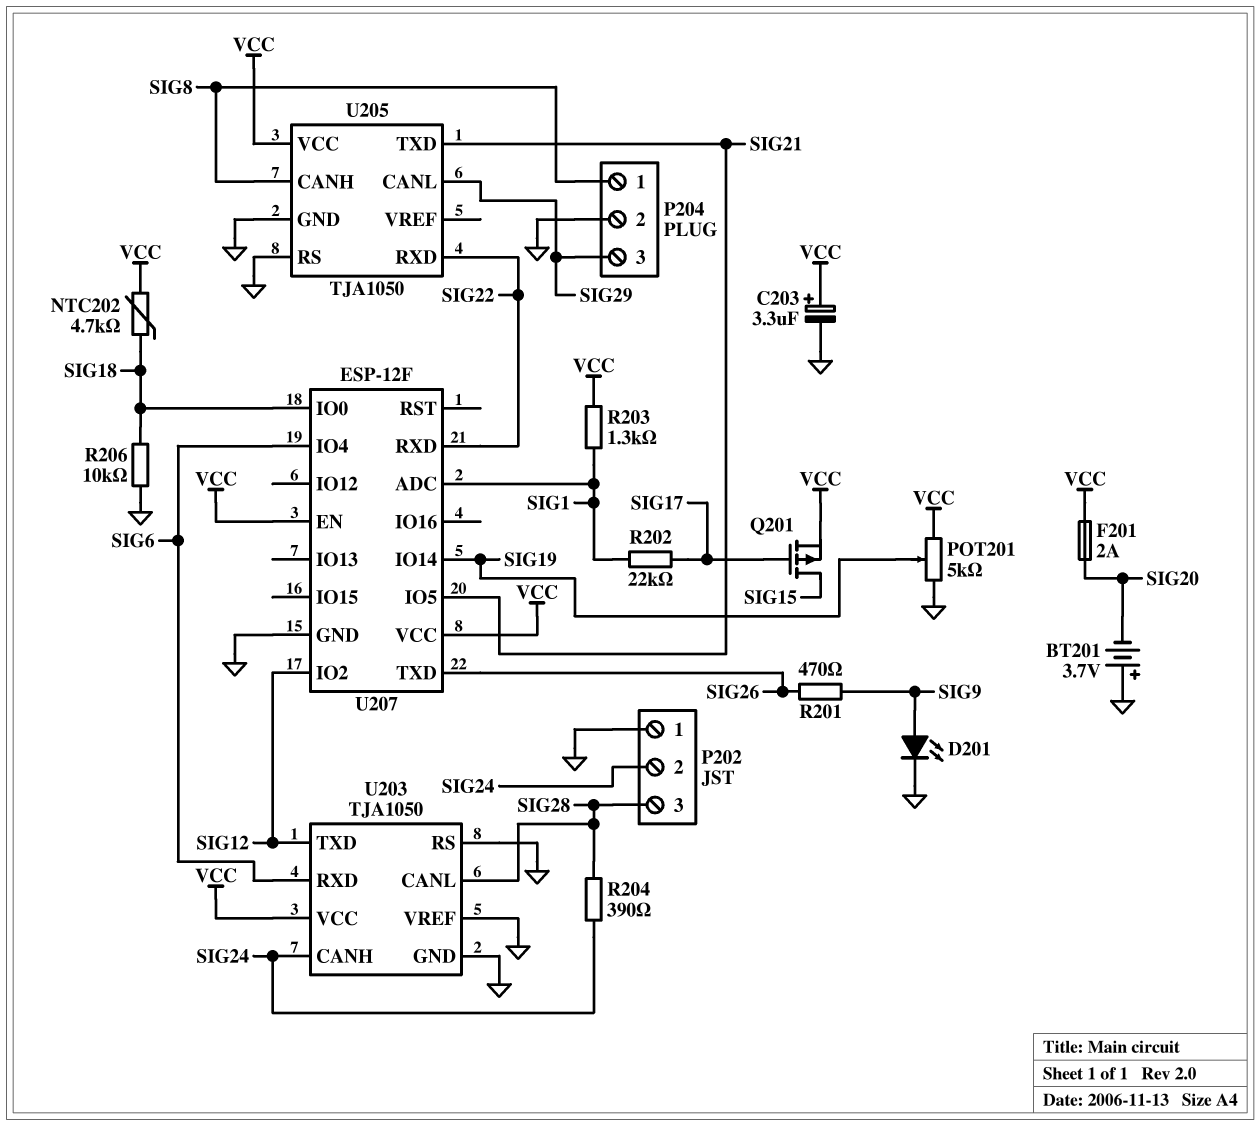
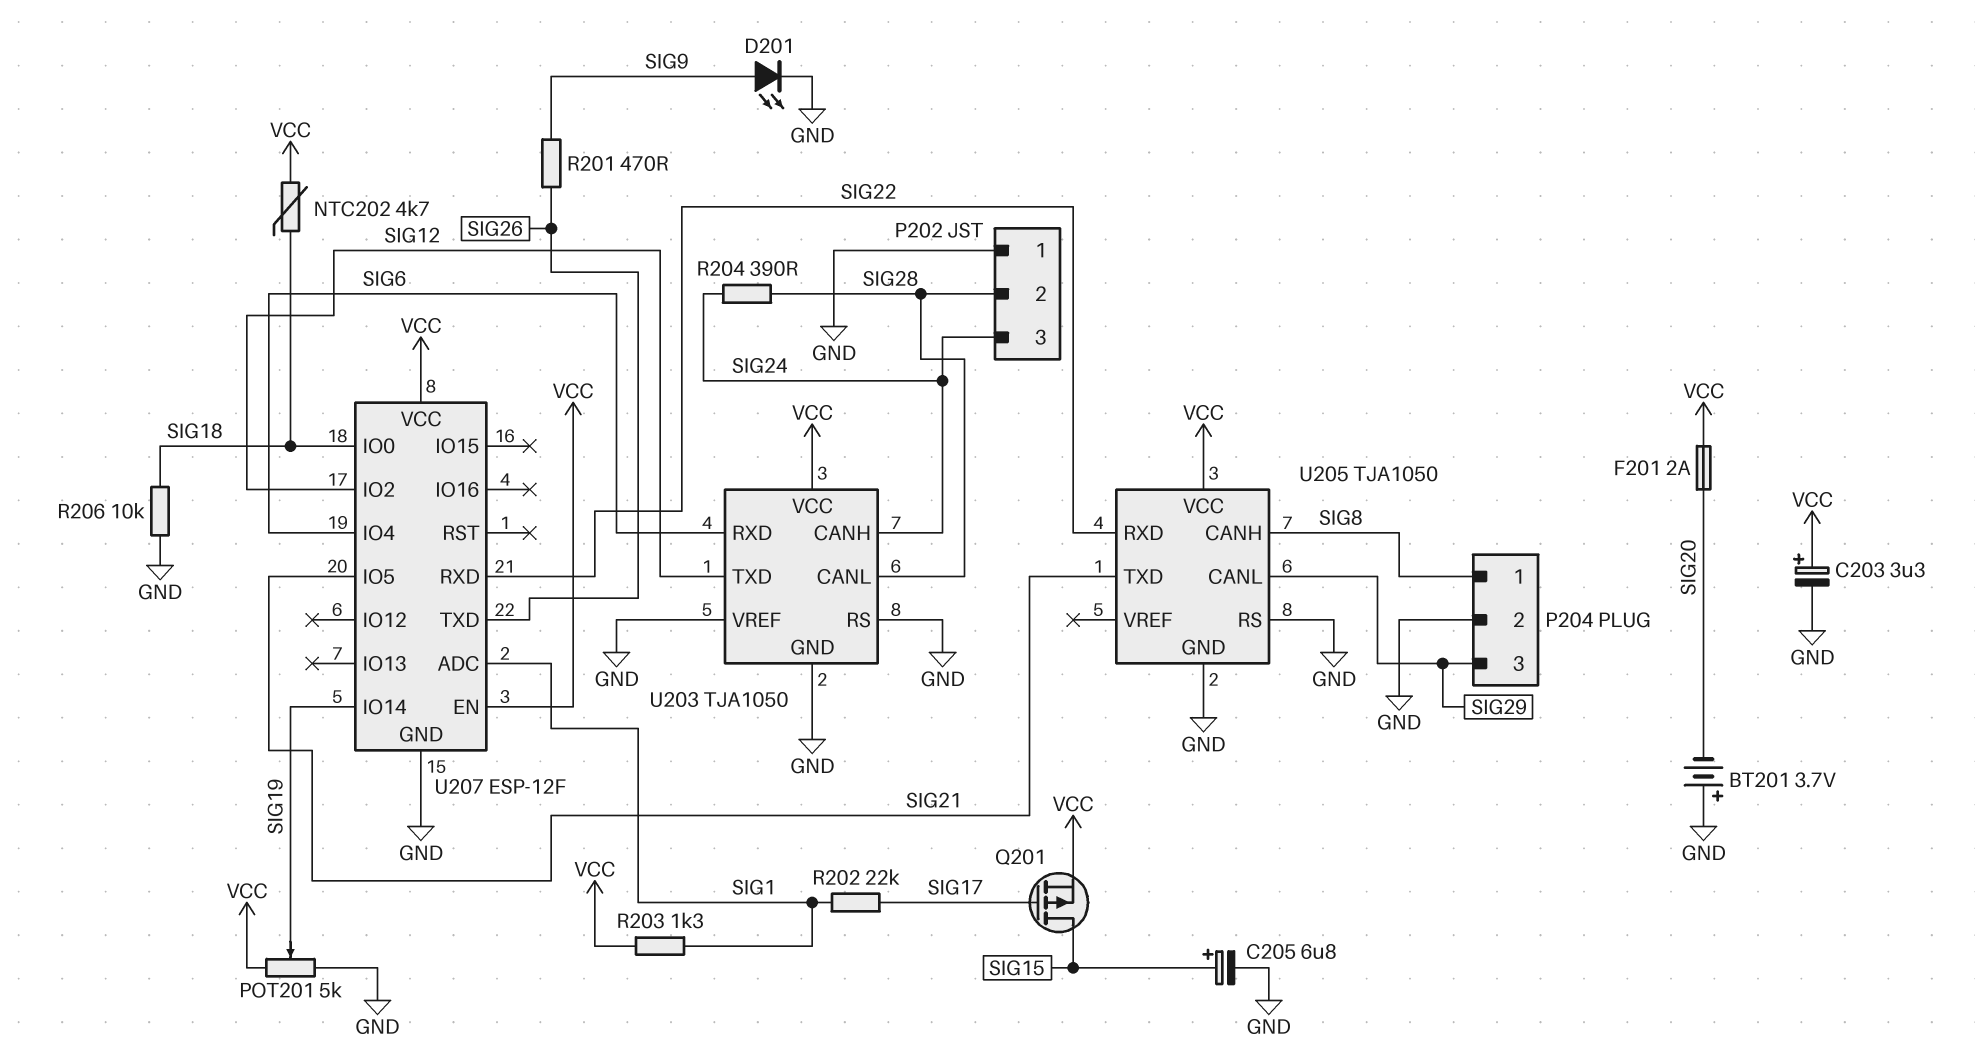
C205: none -> 6.8uF (plus SIG15, minus GND)
P202 pin 2: SIG24 -> SIG28
P202 pin 3: SIG28 -> SIG24

